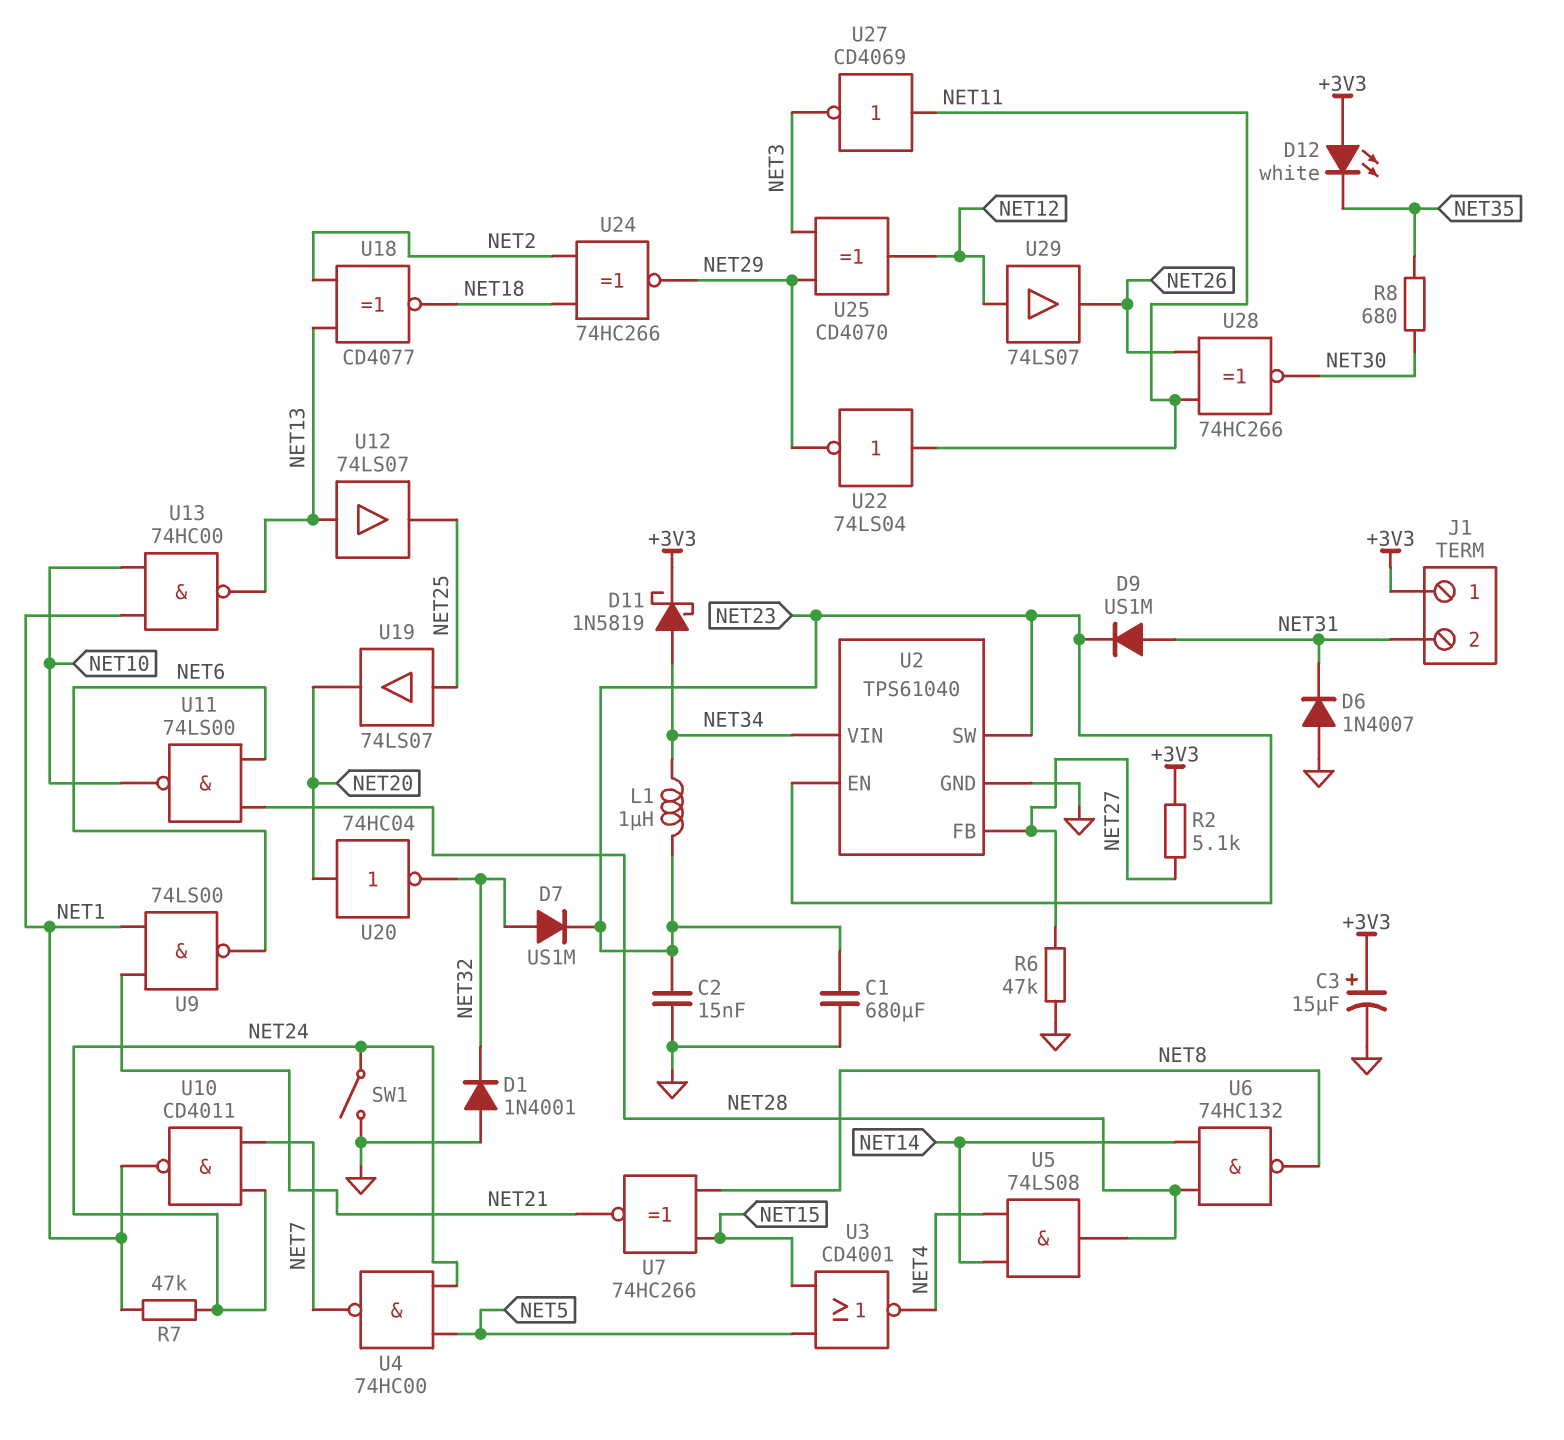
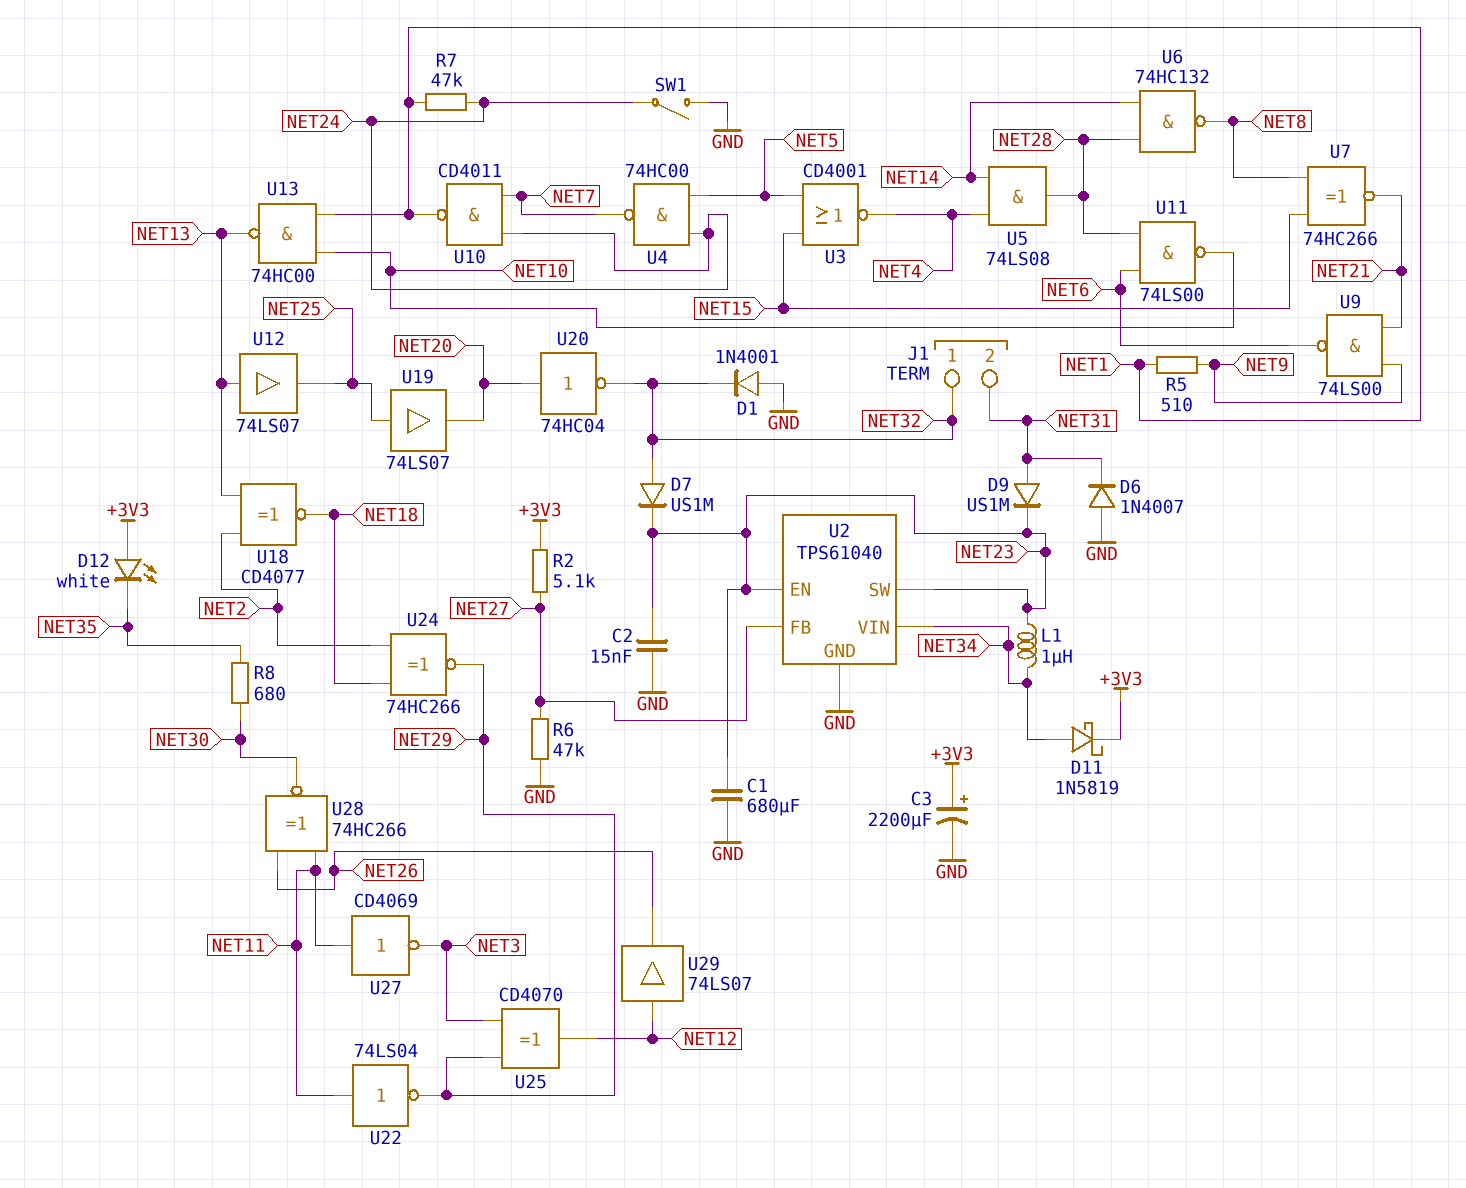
C3: 15uF (plus +3V3, minus GND) -> 2200uF (plus +3V3, minus GND)
J1 pin 1: +3V3 -> NET32
R5: none -> 510 (NET1, NET9)
U9: NAND 74LS00 (in NET1, in NET21, out NET6) -> NAND 74LS00 (in NET9, in NET21, out NET6)

